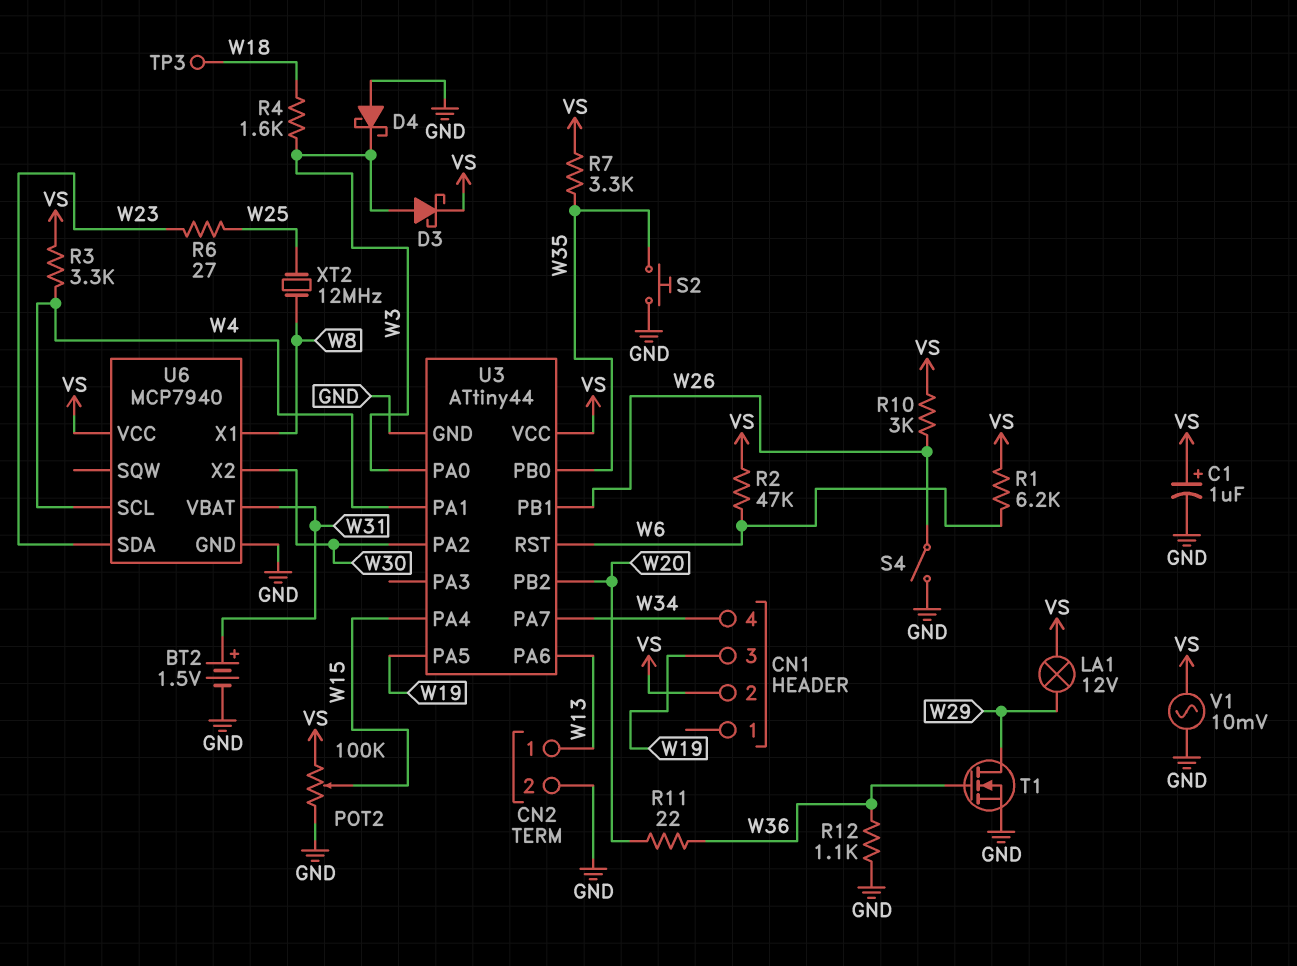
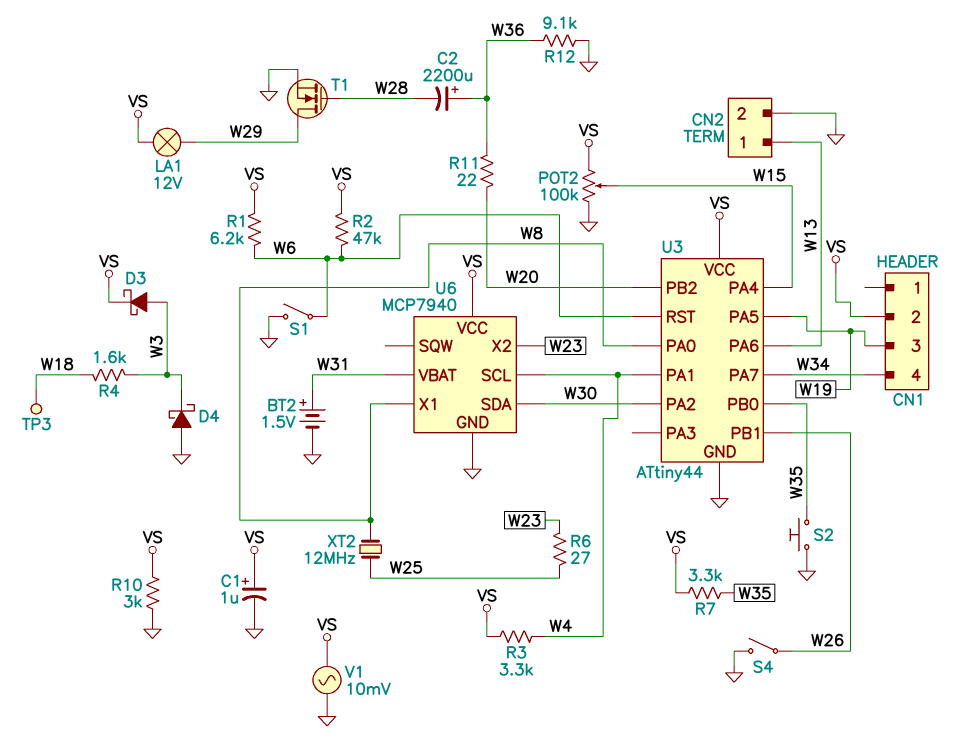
C2: none -> 2200uF (plus W36, minus W28)
R10: 3k (VS, W26) -> 3k (GND, VS)
R12: 1.1k (GND, W36) -> 9.1k (GND, W36)
S1: none -> switch (GND, W6)
T1: NMOS (G W36, D W29, S GND) -> NMOS (G W28, D W29, S GND)
U3 pin PA0: W3 -> W8
U6 pin SDA: W23 -> W30
U6 pin X2: W30 -> W23

